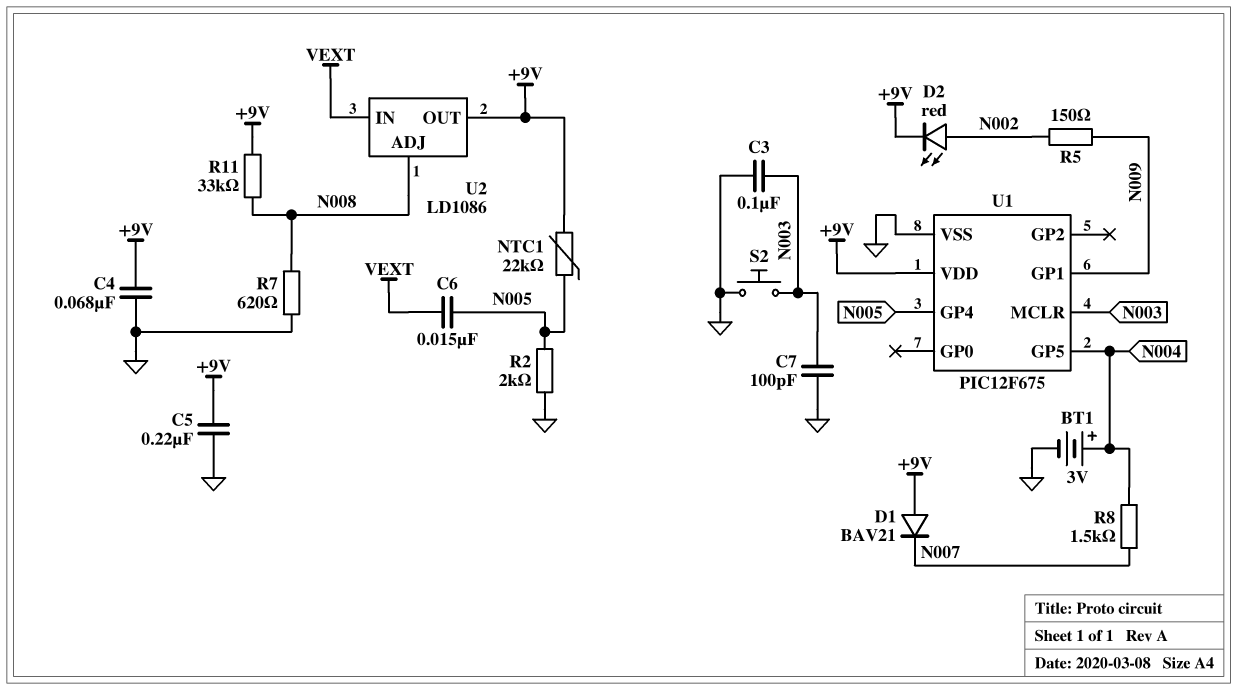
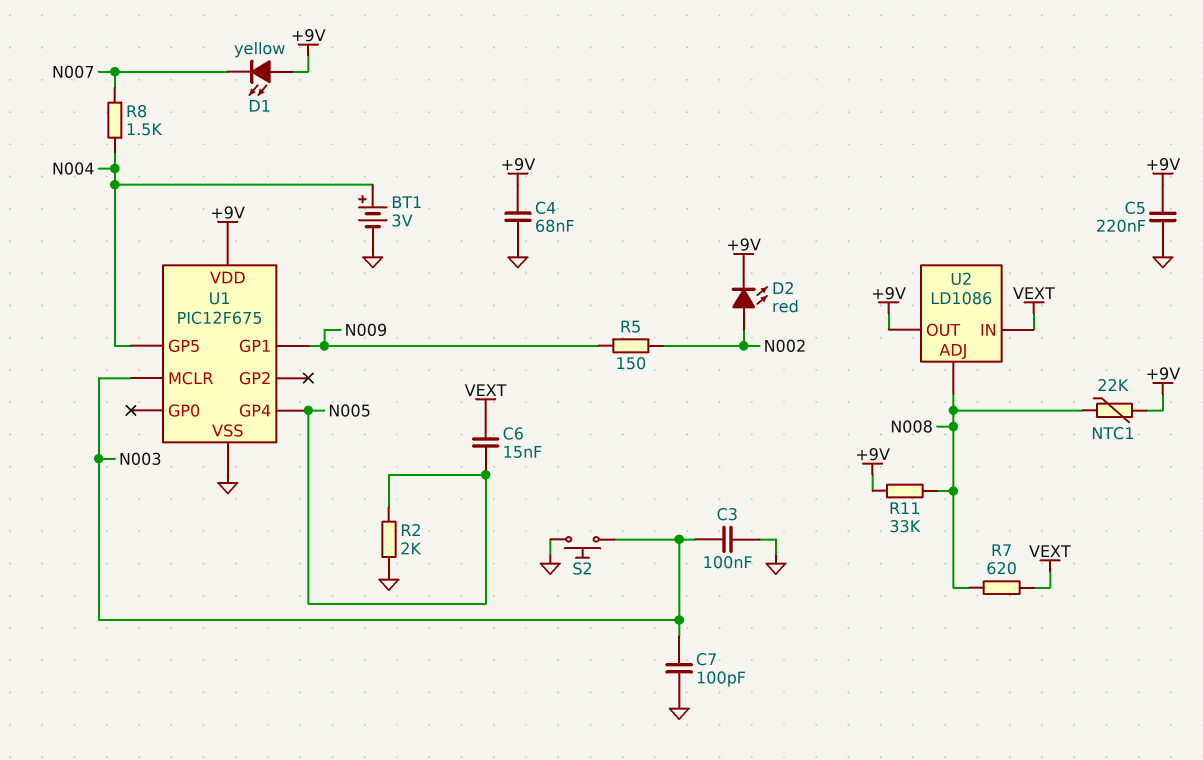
D1: diode BAV21 (A +9V, K N007) -> LED yellow (A +9V, K N007)
NTC1: 22k (+9V, N005) -> 22k (+9V, N008)
R7: 620 (GND, N008) -> 620 (N008, VEXT)

